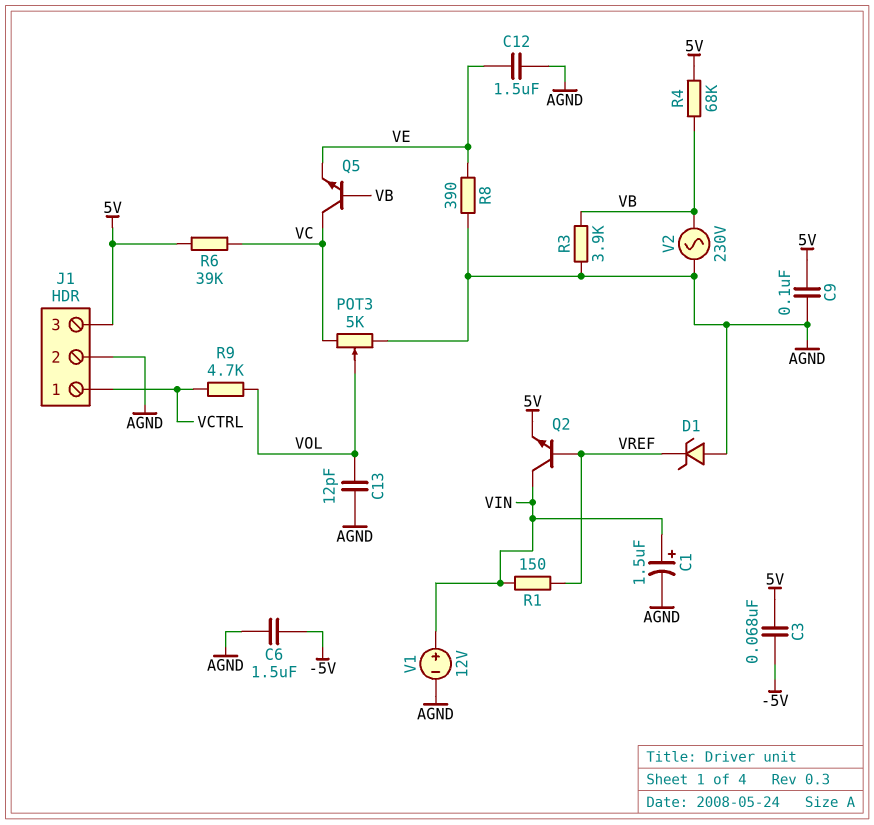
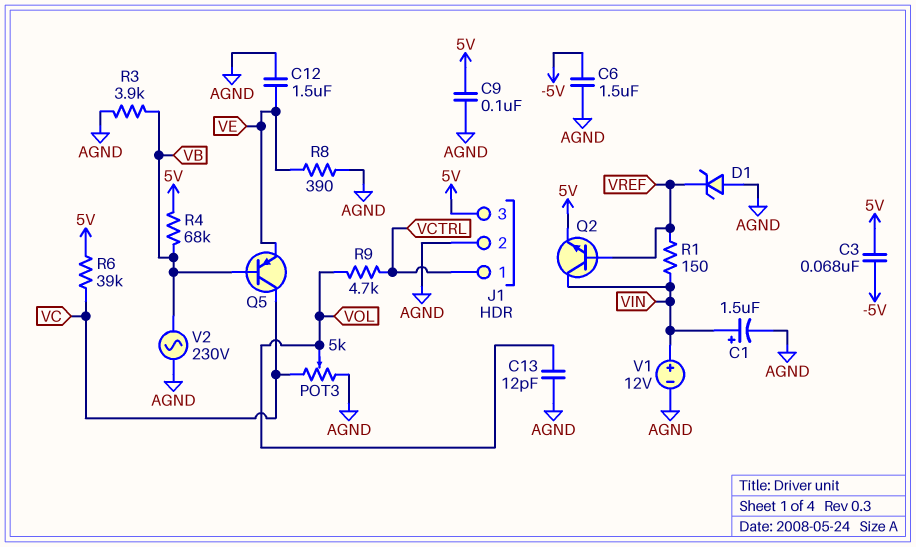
Q5: NPN (B VB, C VC, E VE) -> PNP (B VB, C VC, E VE)

